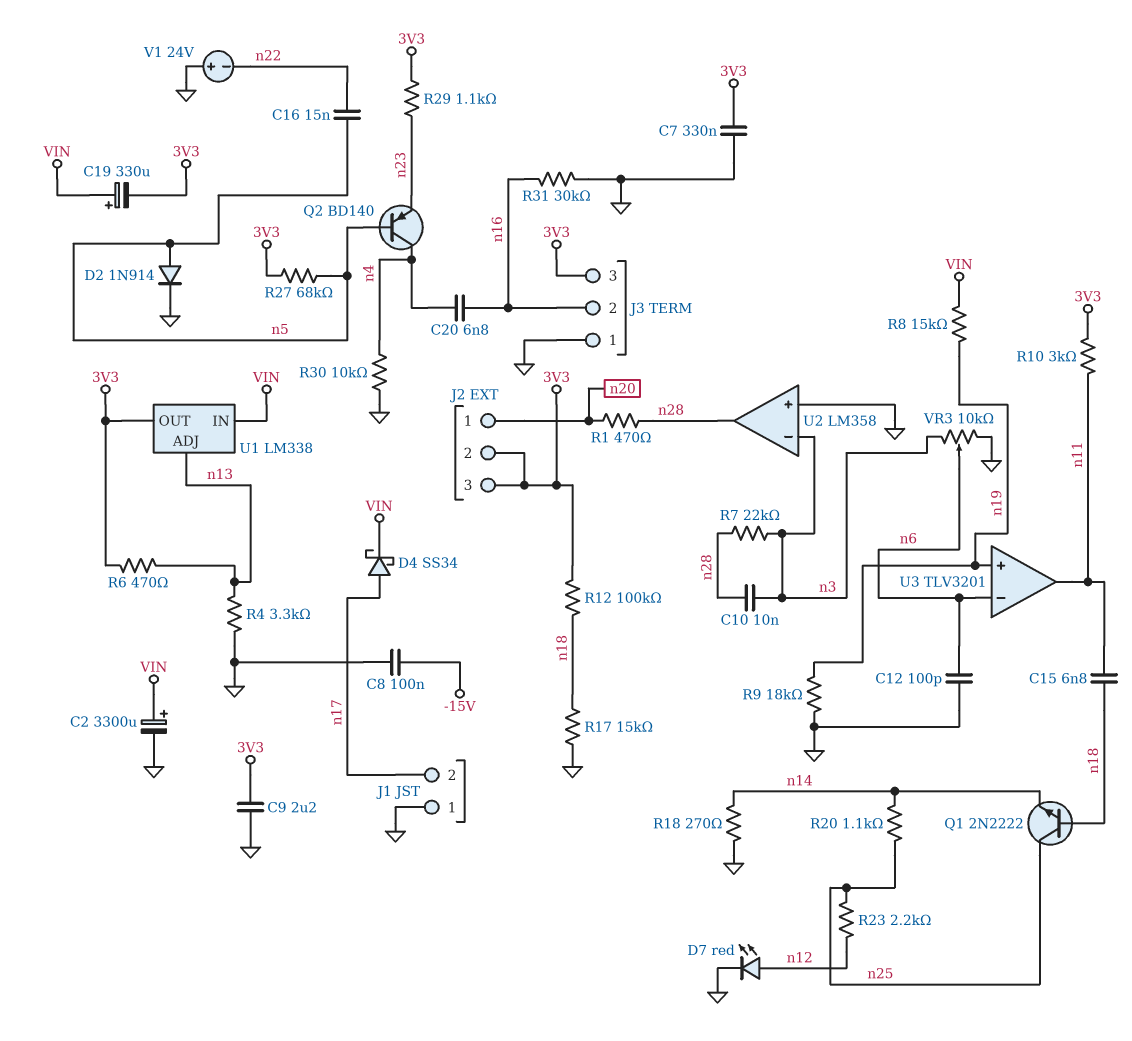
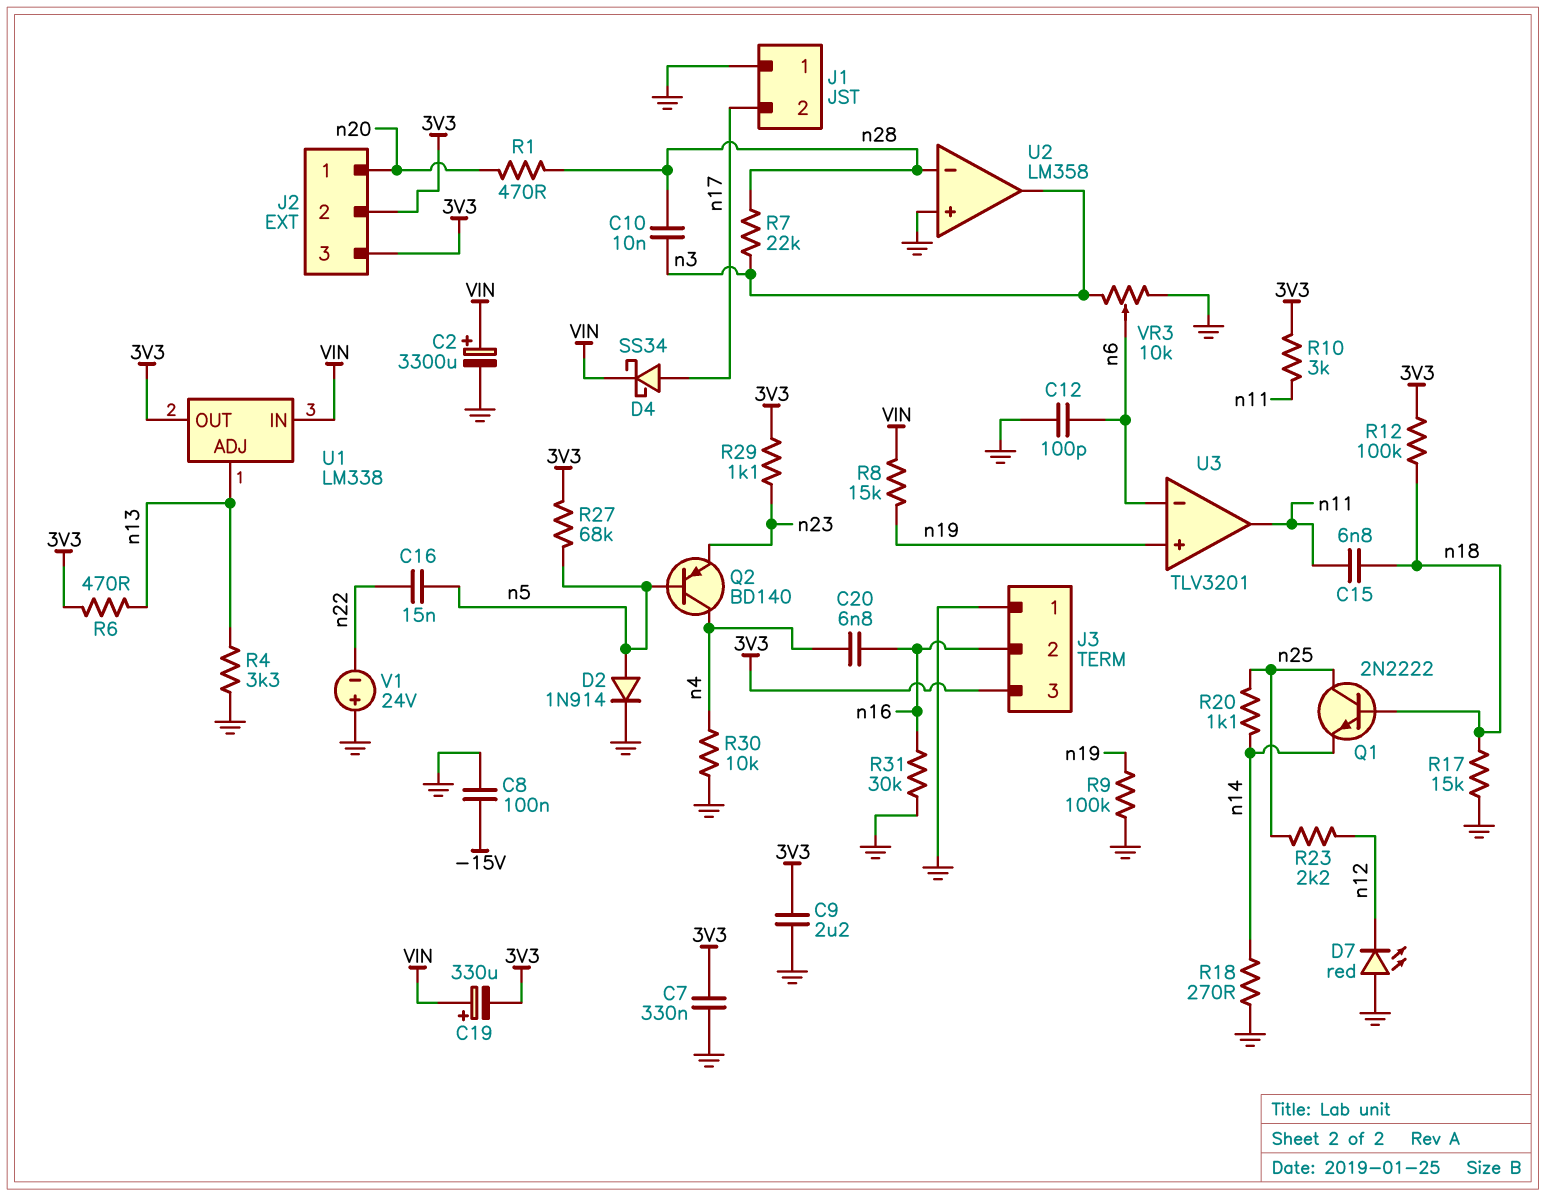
D7: LED red (A n12, K GND) -> LED red (A GND, K n12)
R9: 18k (GND, n19) -> 100k (GND, n19)
U2 pin in-: n3 -> n28
U2 pin out: n28 -> n3

